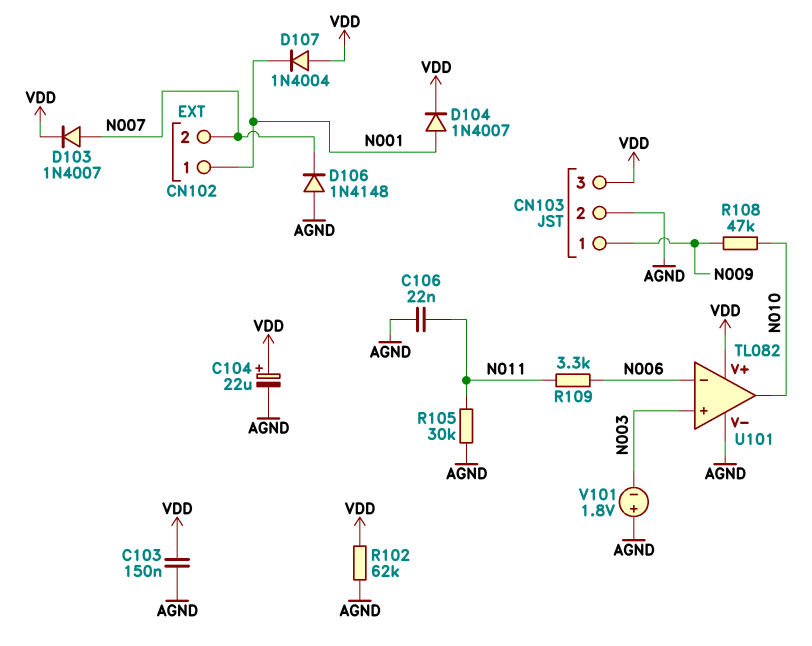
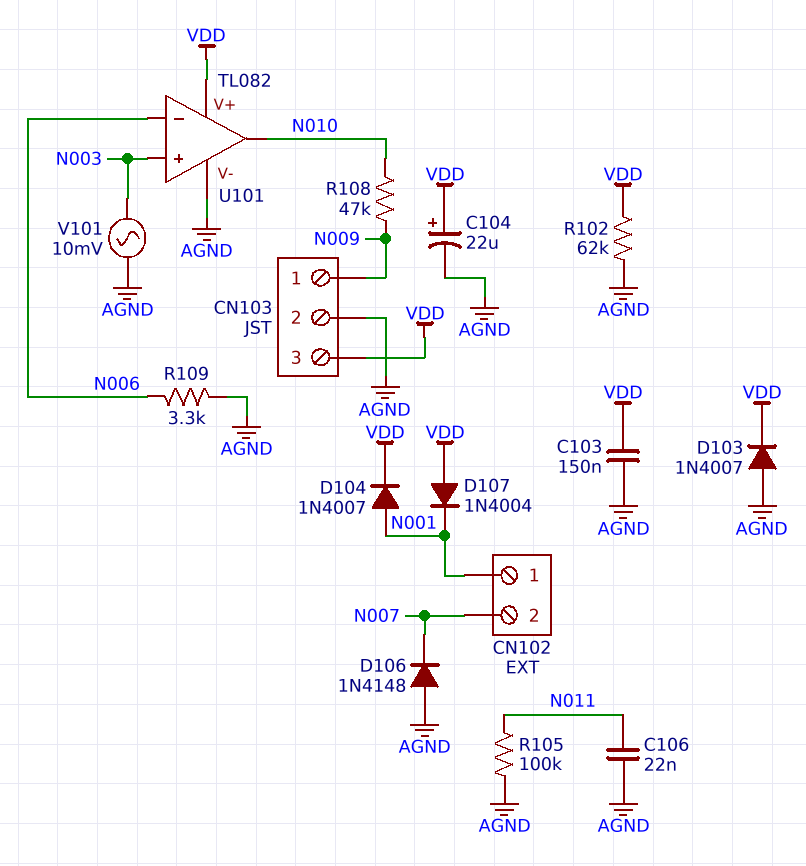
D103: diode 1N4007 (A N007, K VDD) -> diode 1N4007 (A AGND, K VDD)
R105: 30k (AGND, N011) -> 100k (AGND, N011)
R109: 3.3k (N006, N011) -> 3.3k (AGND, N006)
V101: 1.8V (plus AGND, minus N003) -> AC 10mV (AGND, N003)

